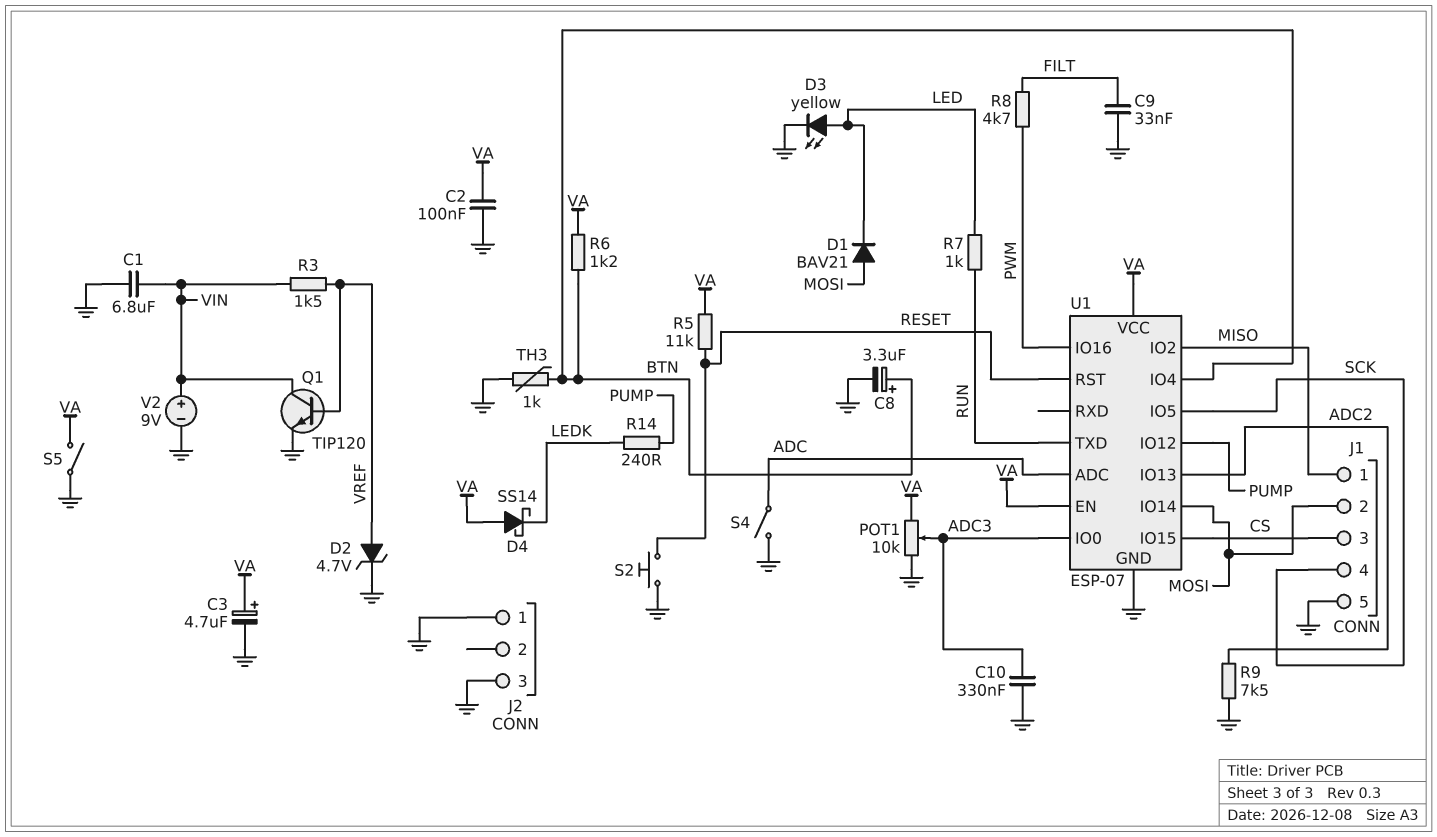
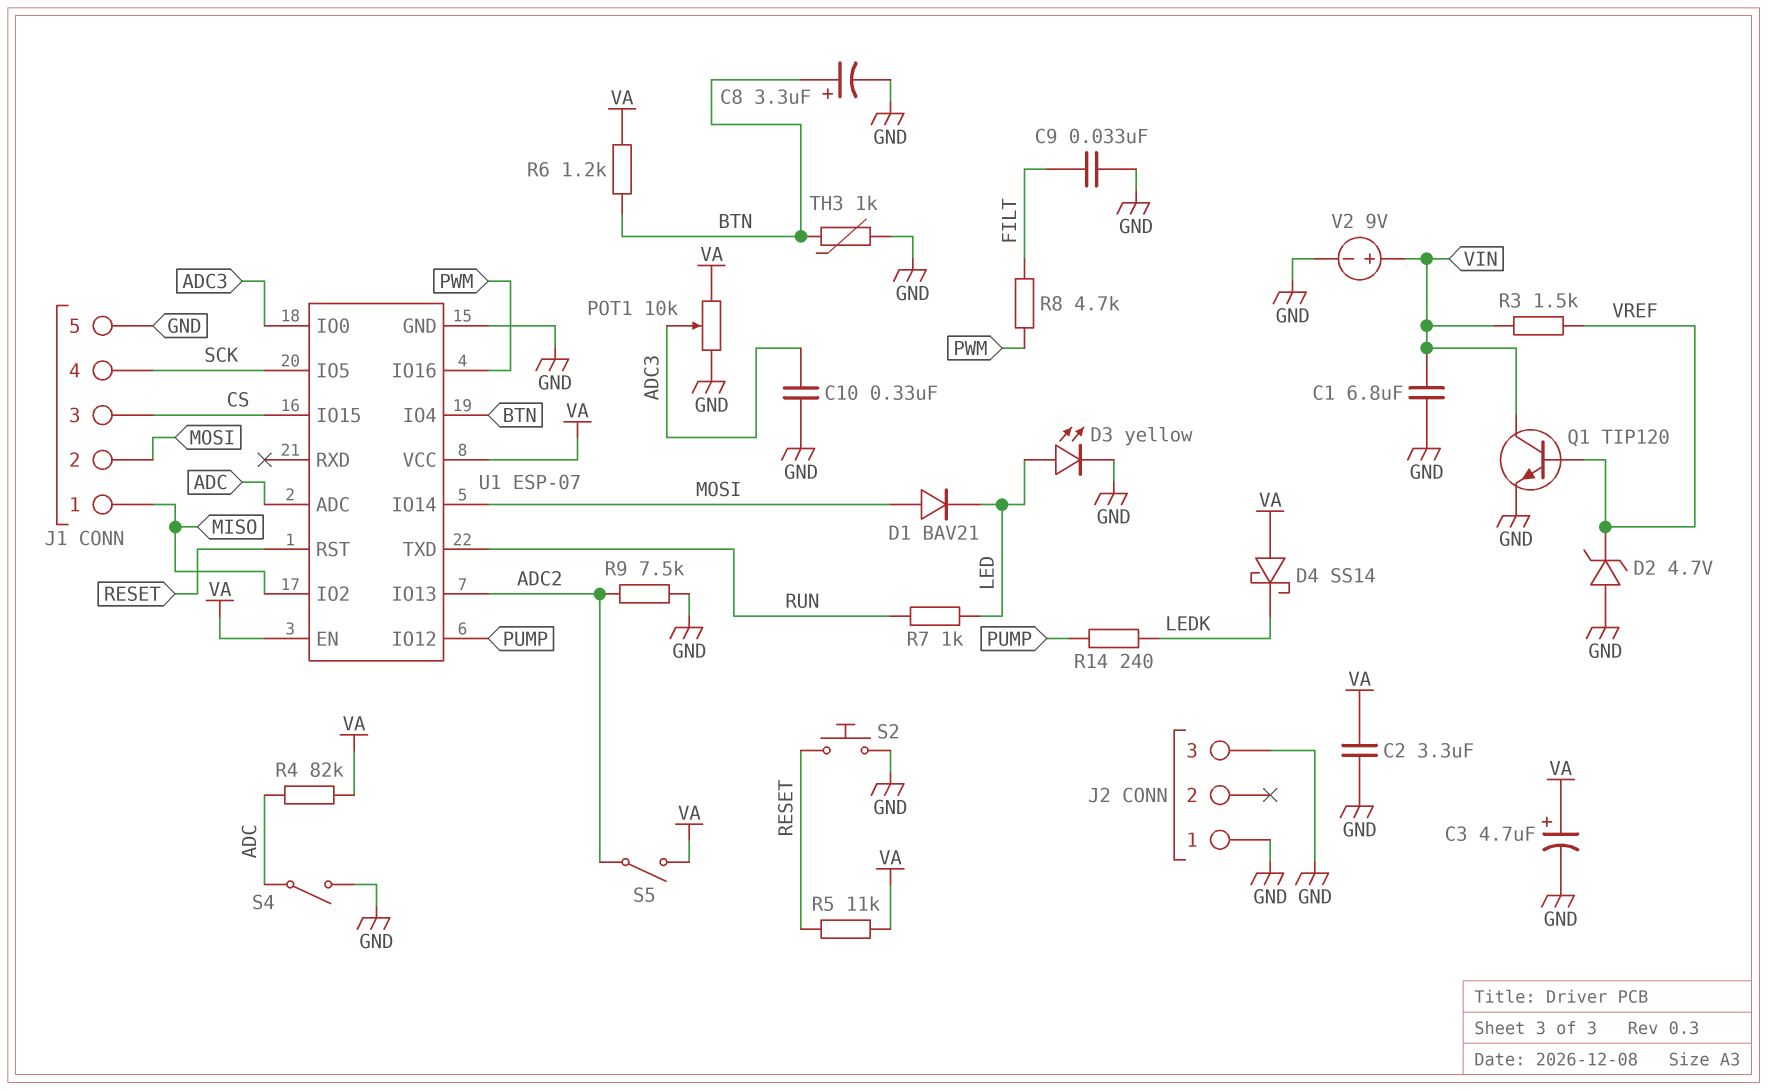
C2: 100nF (GND, VA) -> 3.3uF (GND, VA)
D2: zener 4.7V (A VREF, K GND) -> zener 4.7V (A GND, K VREF)
R4: none -> 82k (ADC, VA)
S5: switch (GND, VA) -> switch (ADC2, VA)

